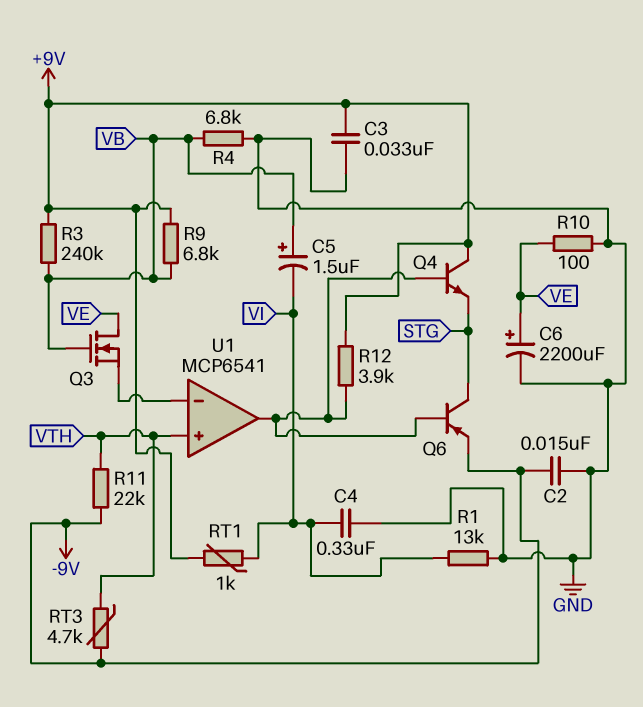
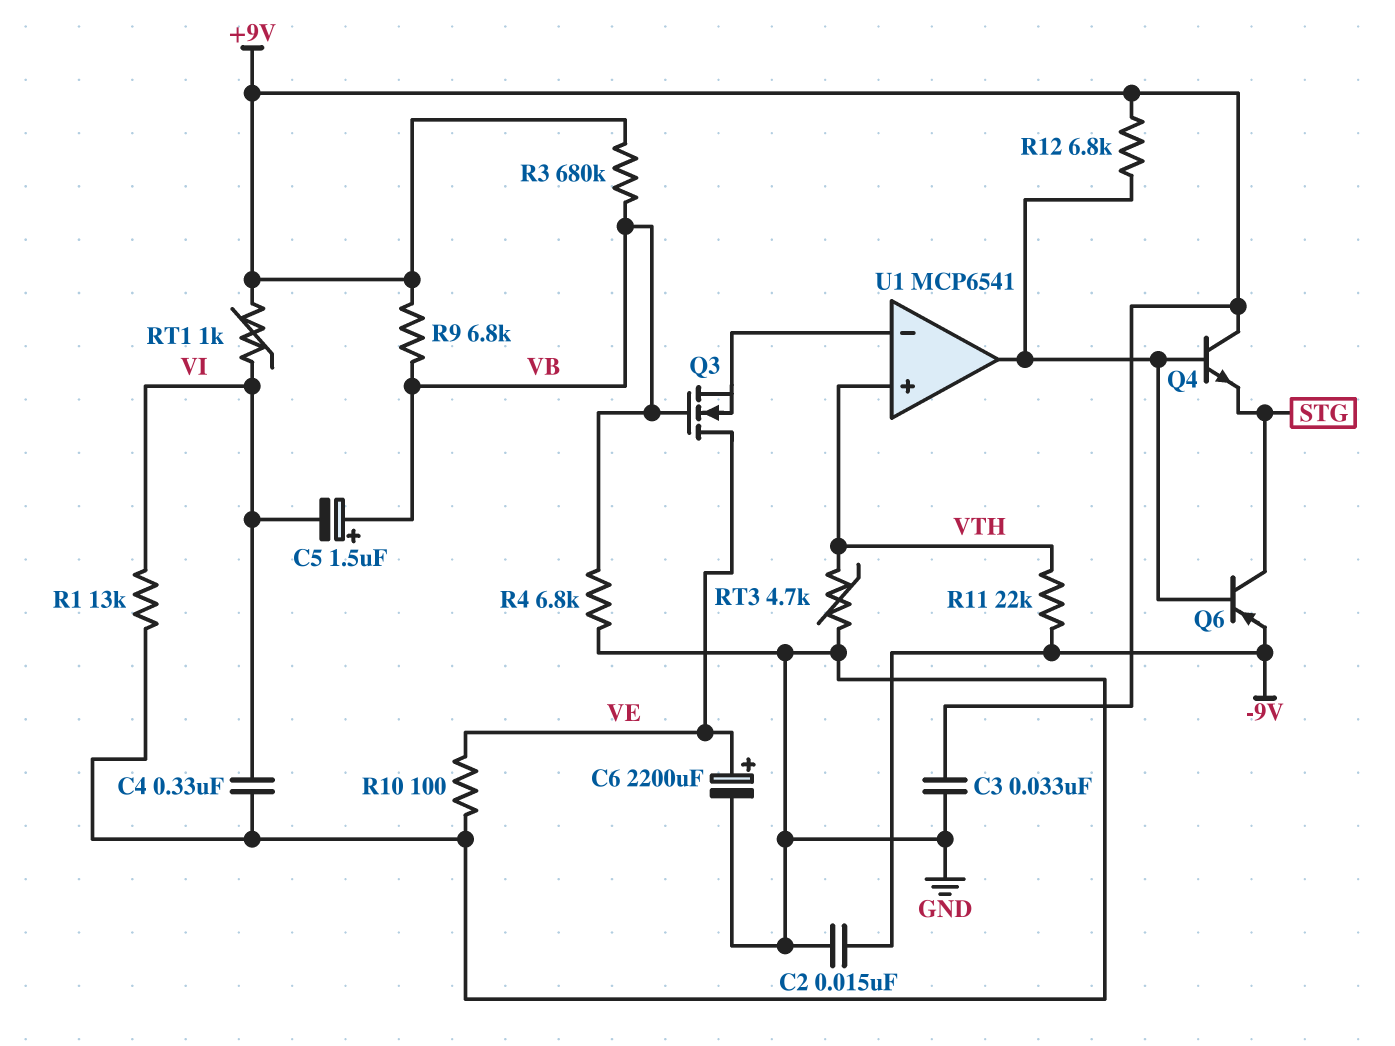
R3: 240k (+9V, VB) -> 680k (+9V, VB)
R12: 3.9k (+9V, U1/out) -> 6.8k (+9V, U1/out)
RT3: 4.7k (-9V, VTH) -> 4.7k (GND, VTH)

